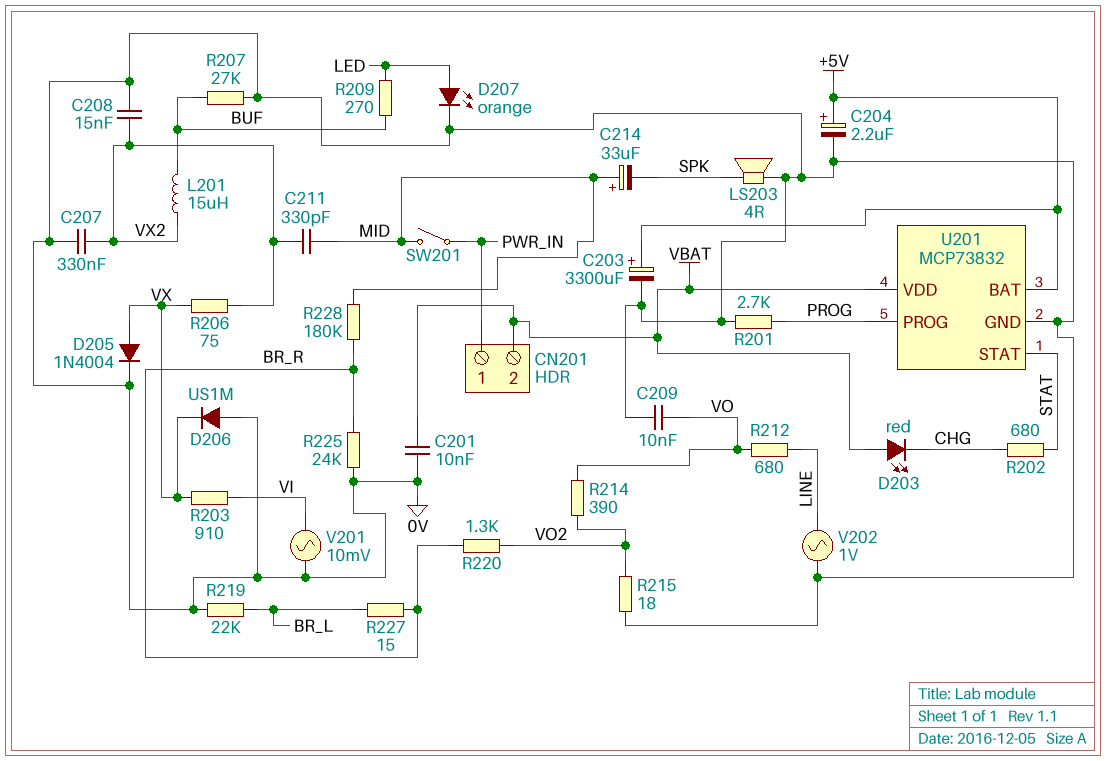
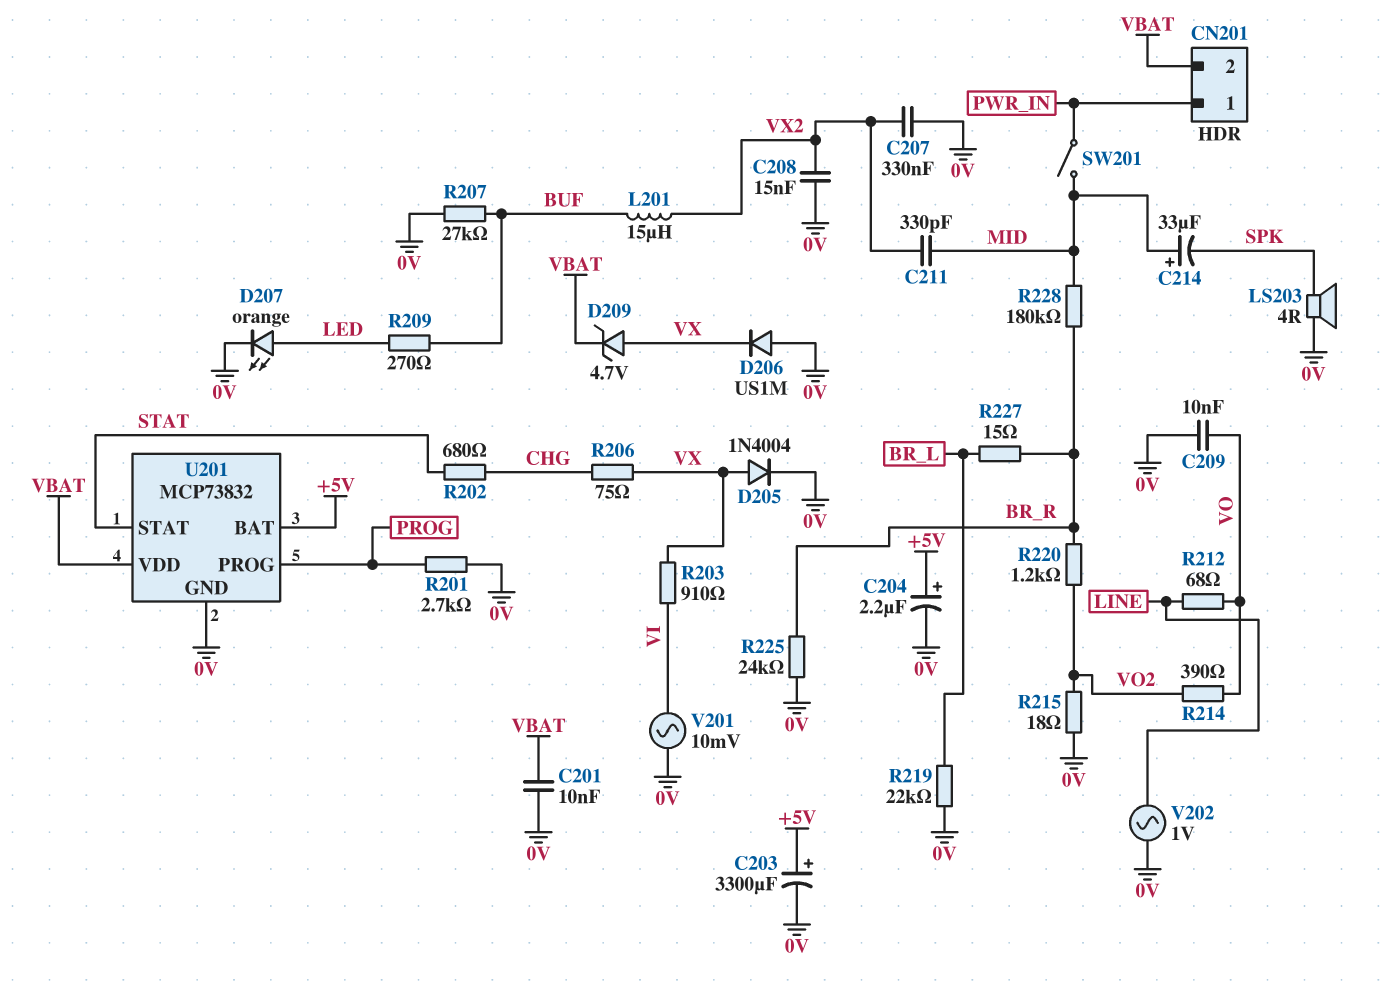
D203: LED red (A VBAT, K CHG) -> none
D209: none -> zener 4.7V (A VX, K VBAT)
R206: 75 (VX, VX2) -> 75 (CHG, VX)
R212: 680 (LINE, VO) -> 68 (LINE, VO)
R220: 1.3k (BR_R, VO2) -> 1.2k (BR_R, VO2)

